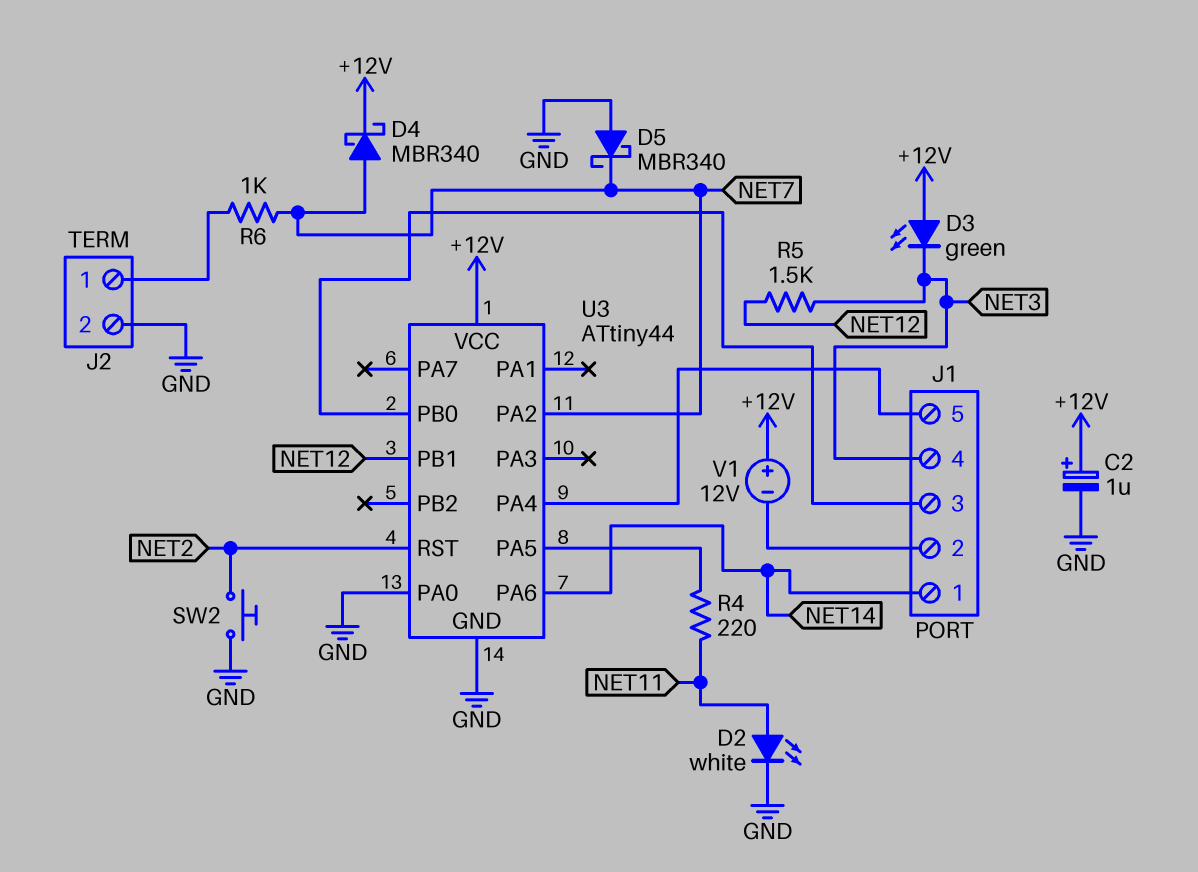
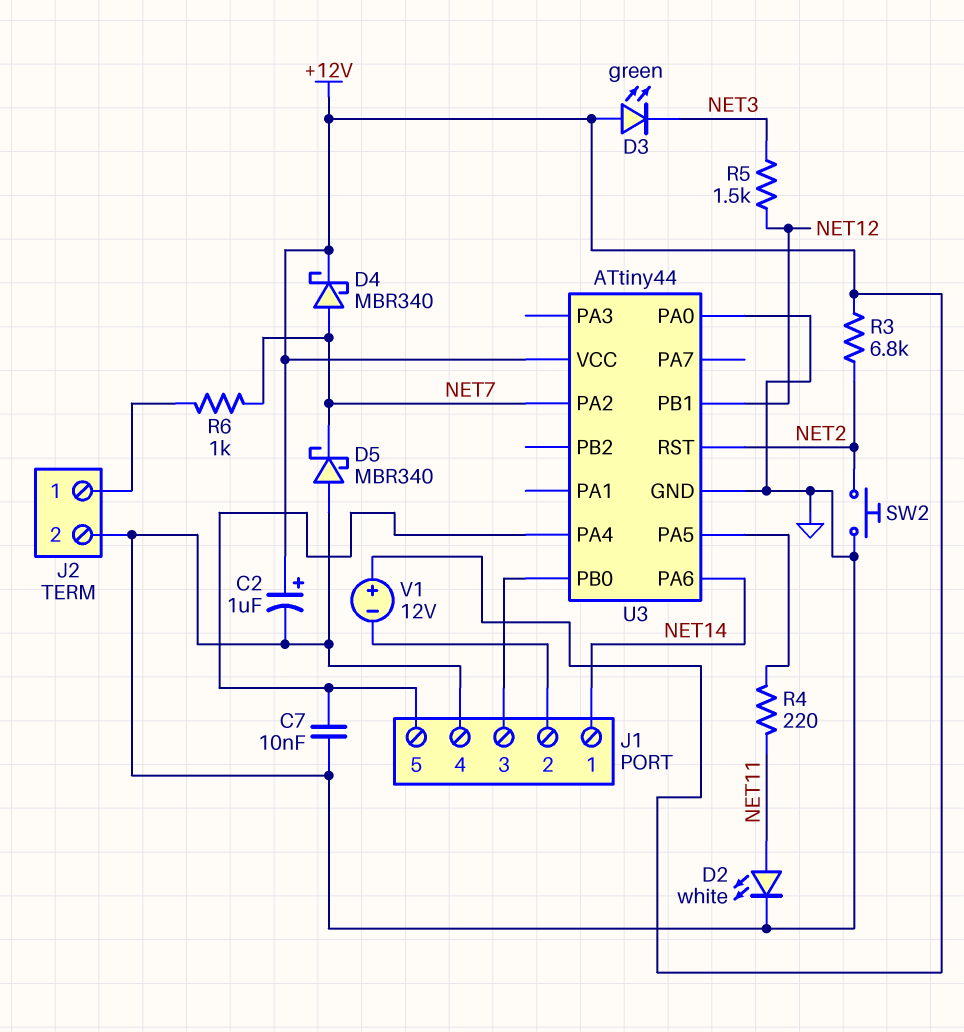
C7: none -> 10nF (GND, J1/5)
J1 pin 4: NET3 -> GND
R3: none -> 6.8k (+12V, NET2)

